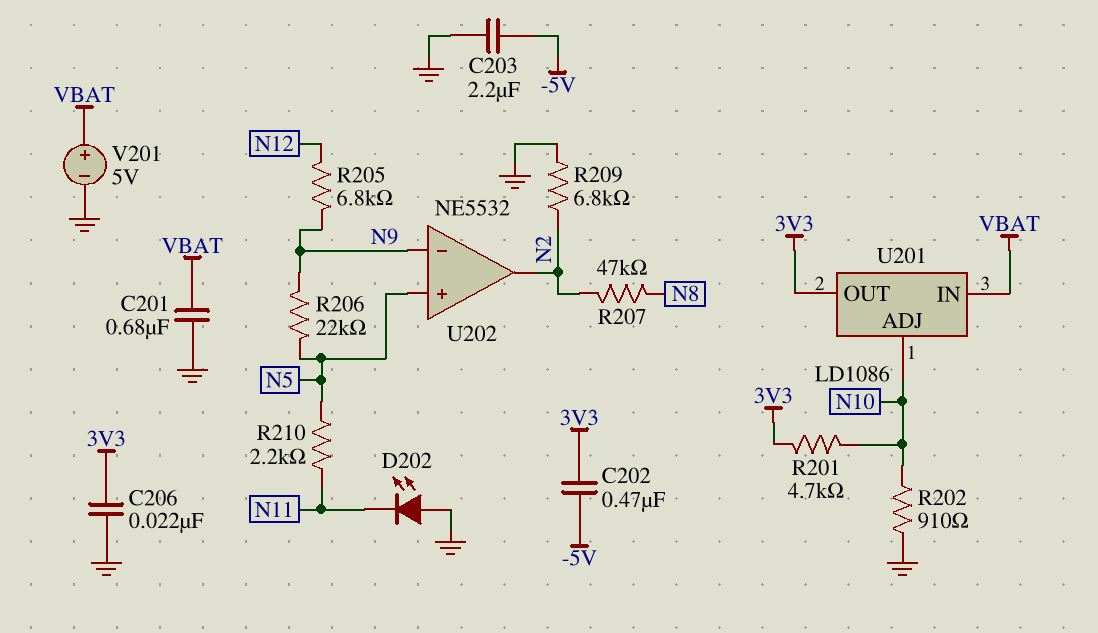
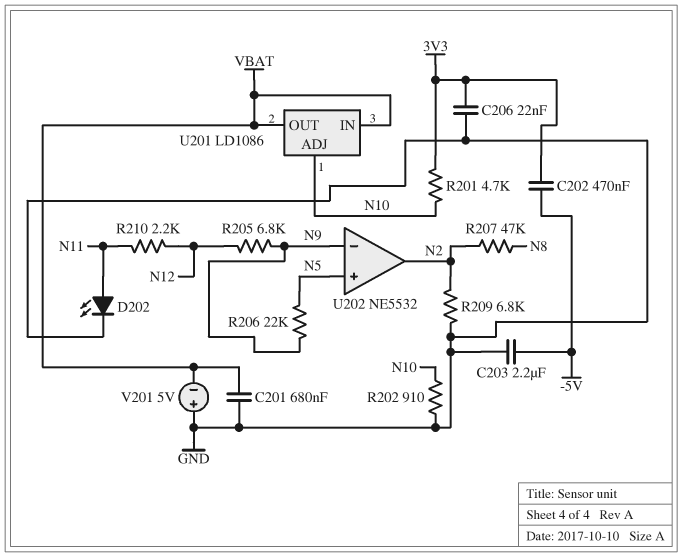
D202: LED (A GND, K N11) -> LED (A N11, K GND)
R210: 2.2k (N5, N11) -> 2.2k (N11, N12)
U201 pin OUT: 3V3 -> VBAT
V201: 5V (plus VBAT, minus GND) -> 5V (plus GND, minus VBAT)

